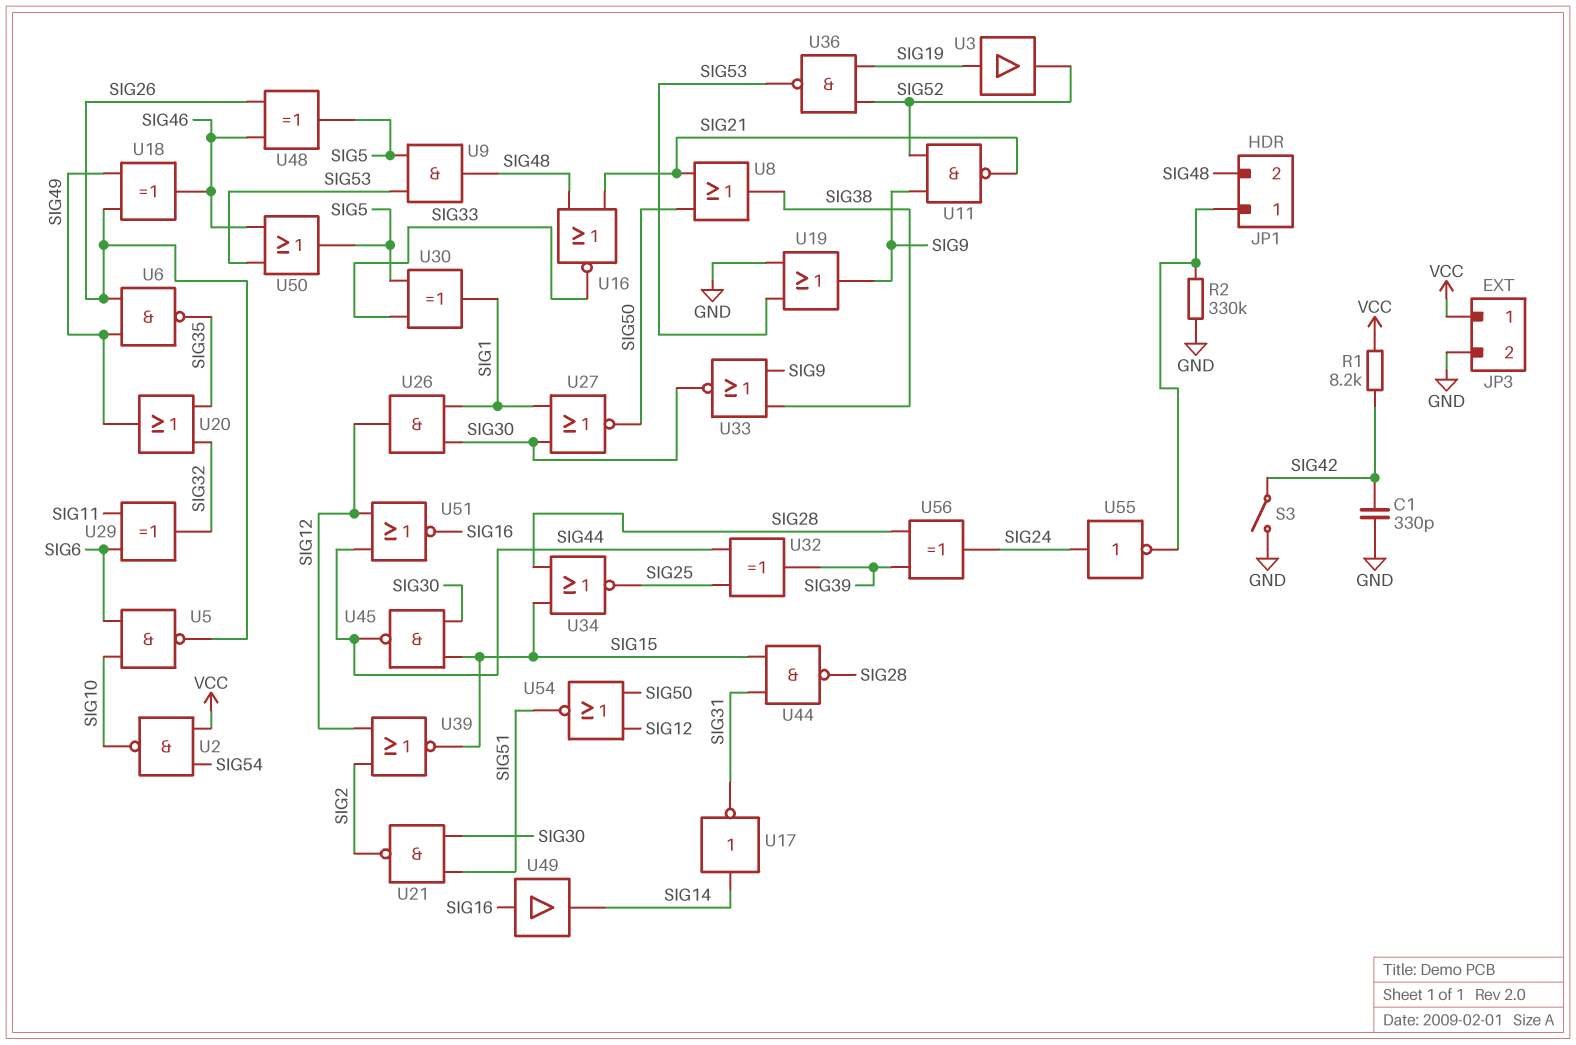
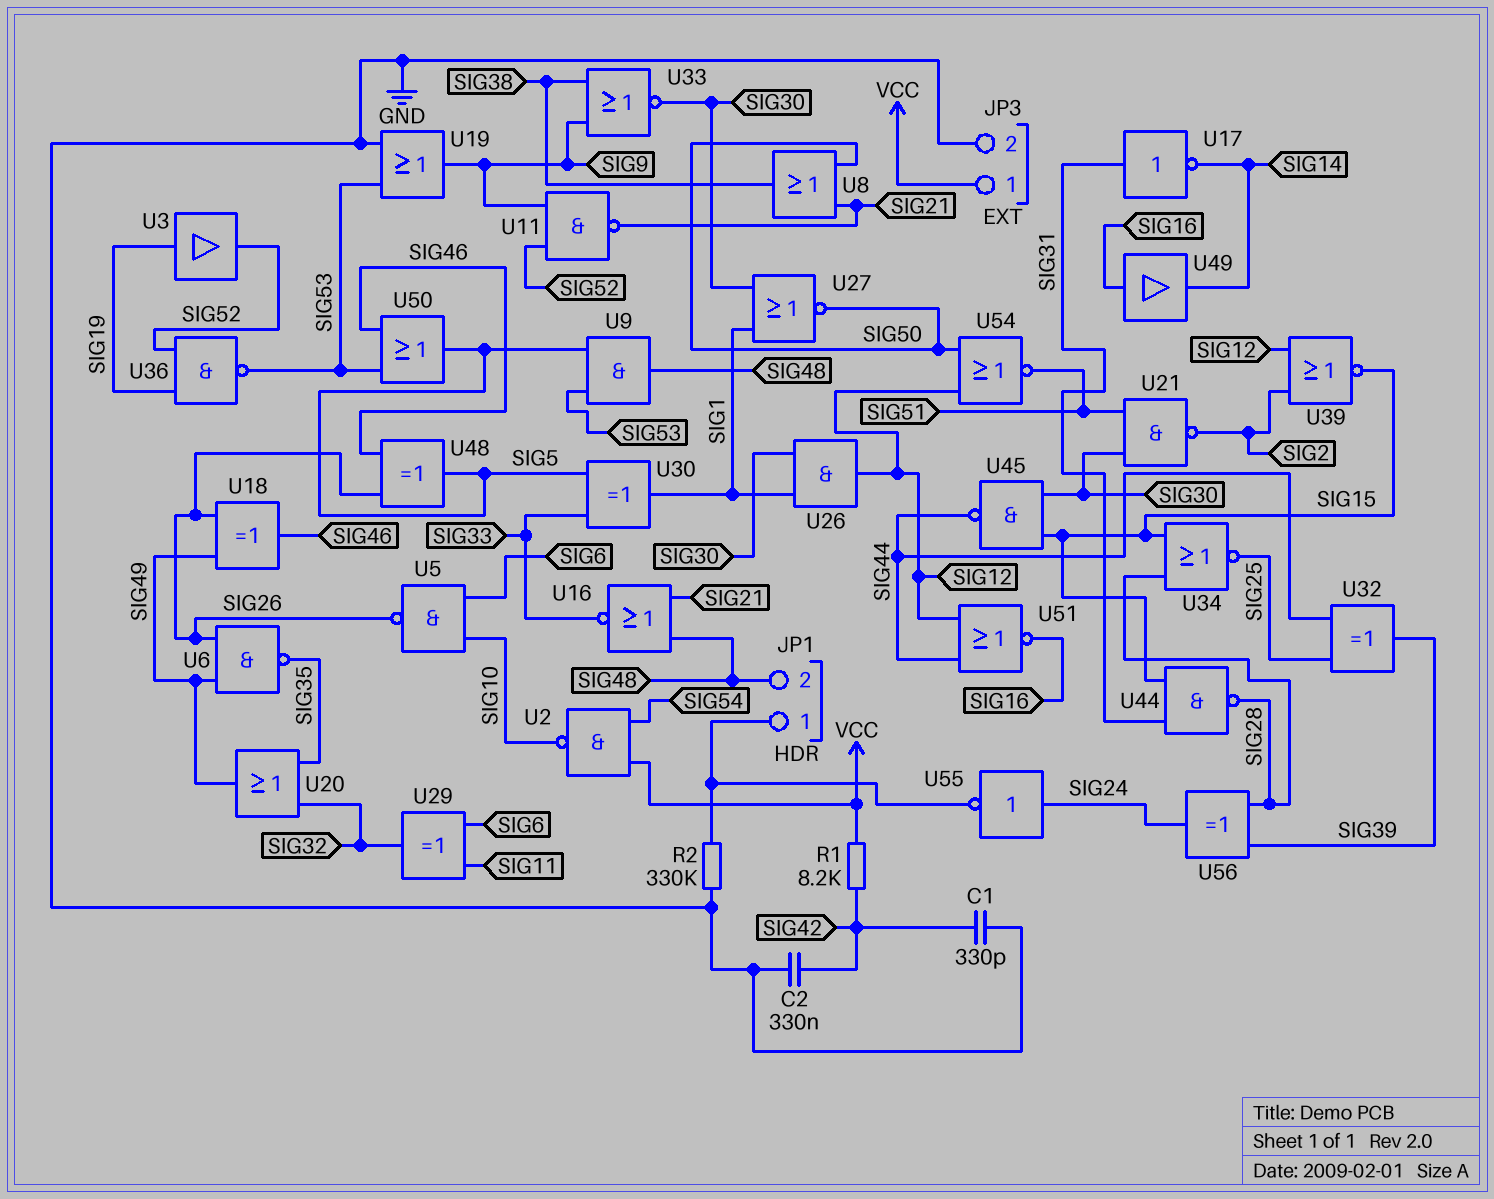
C2: none -> 330nF (GND, SIG42)
S3: switch (GND, SIG42) -> none
U17: NOT (in SIG14, out SIG31) -> NOT (in SIG31, out SIG14)

